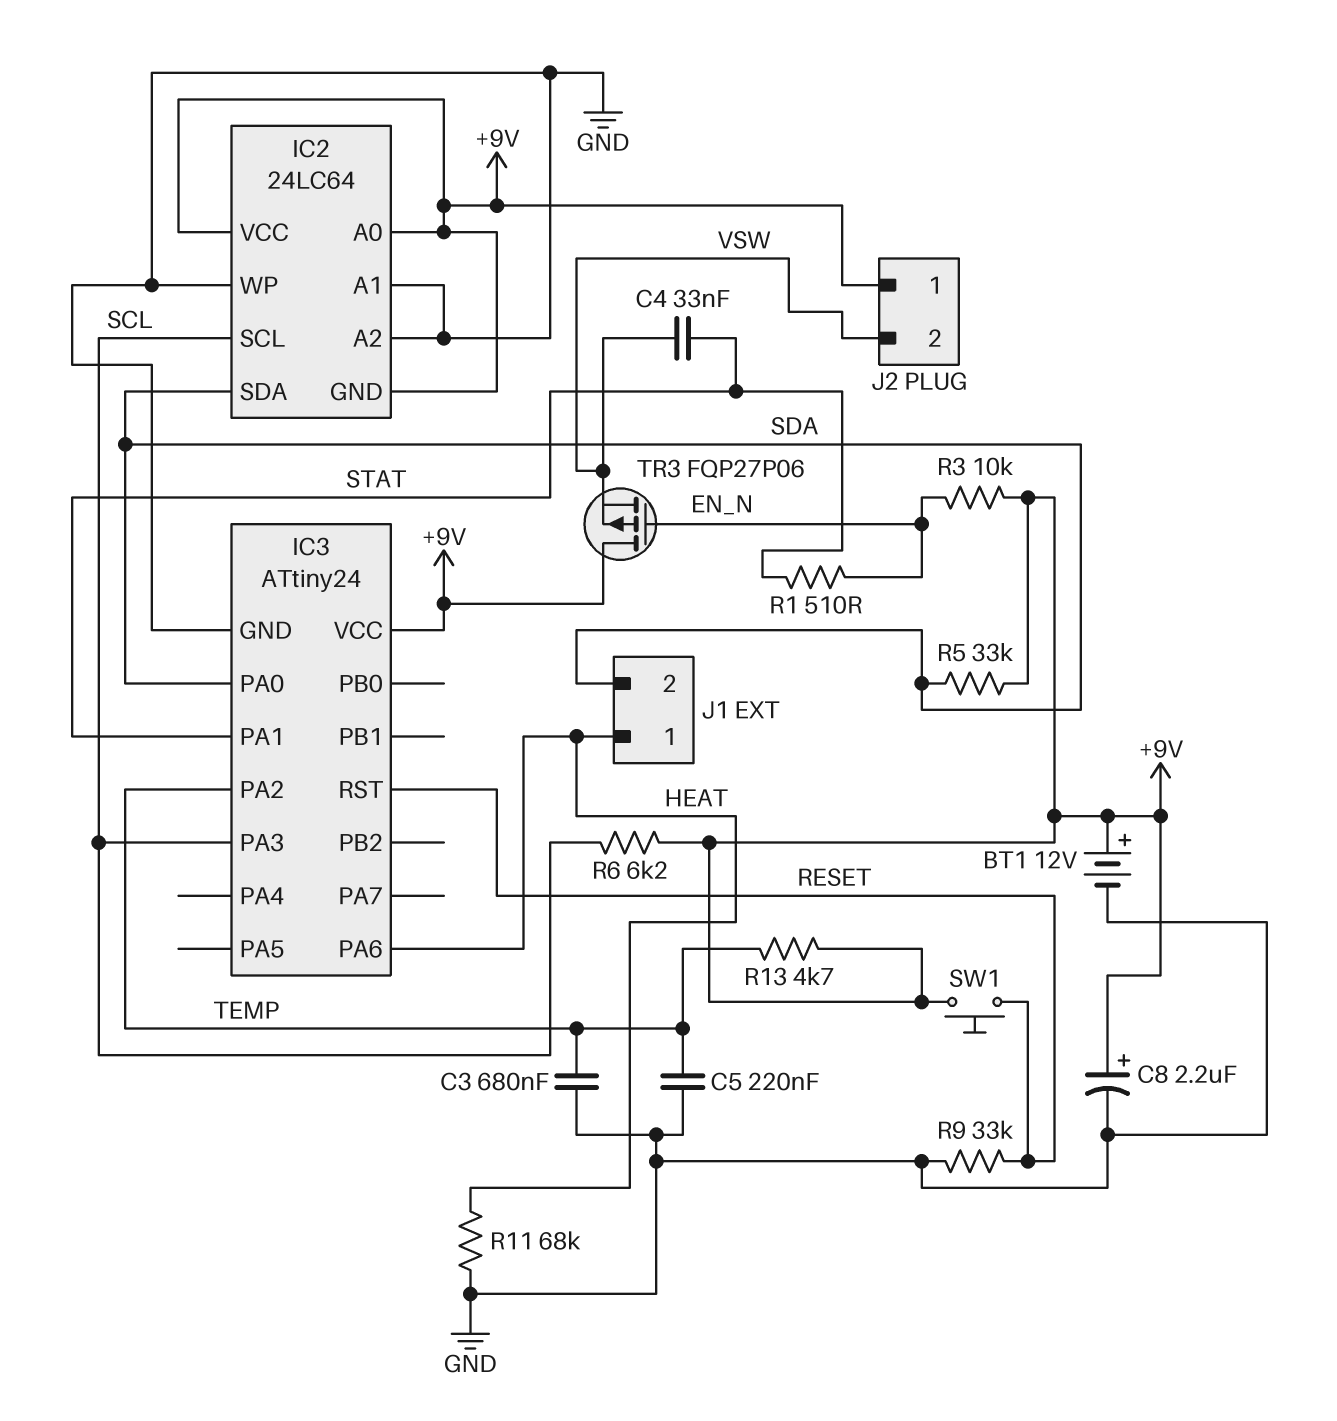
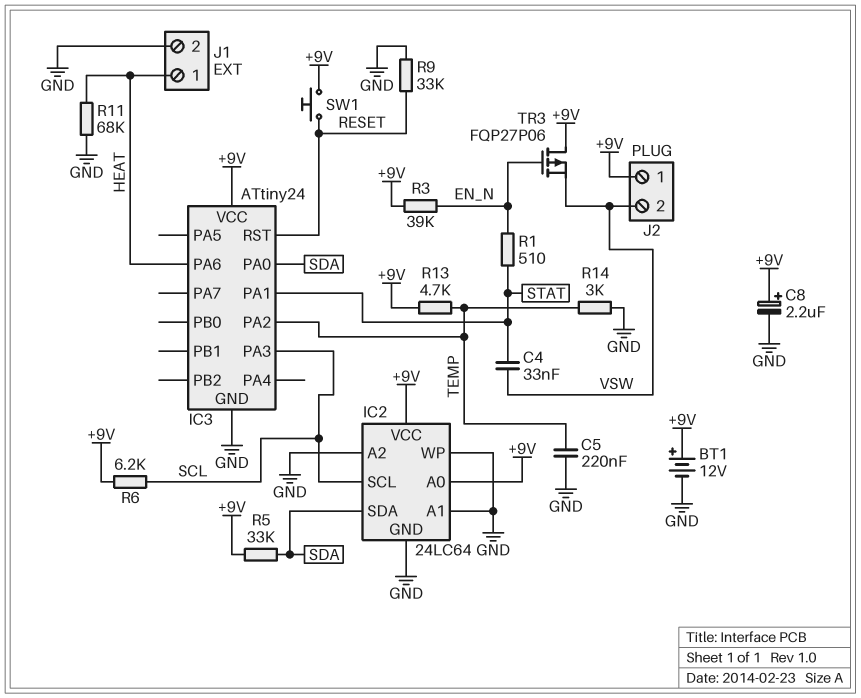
C3: 680nF (GND, TEMP) -> none
IC2 pin GND: +9V -> GND
J1 pin 2: SDA -> GND
R3: 10k (+9V, EN_N) -> 39k (+9V, EN_N)
R14: none -> 3k (GND, TEMP)

